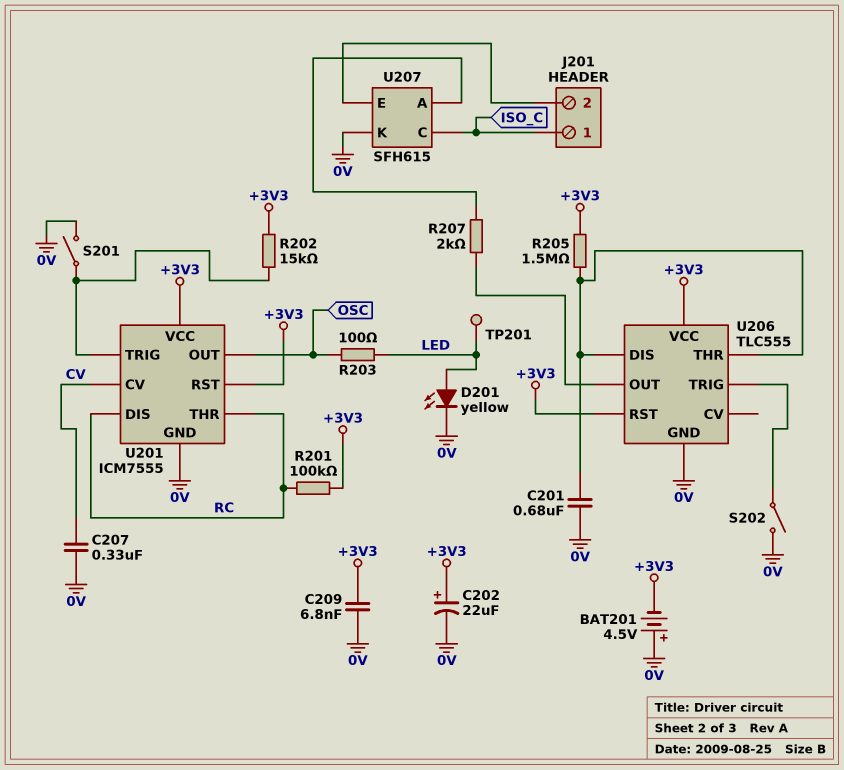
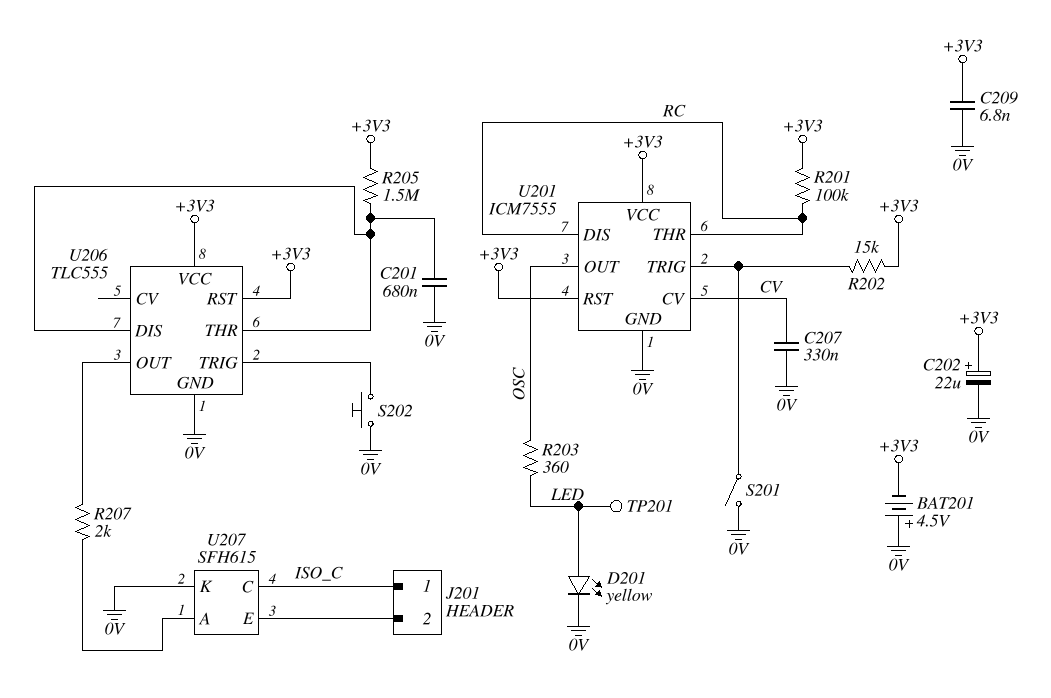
R203: 100 (LED, OSC) -> 360 (LED, OSC)
S202: switch (0V, U206/TRIG) -> button (0V, U206/TRIG)

